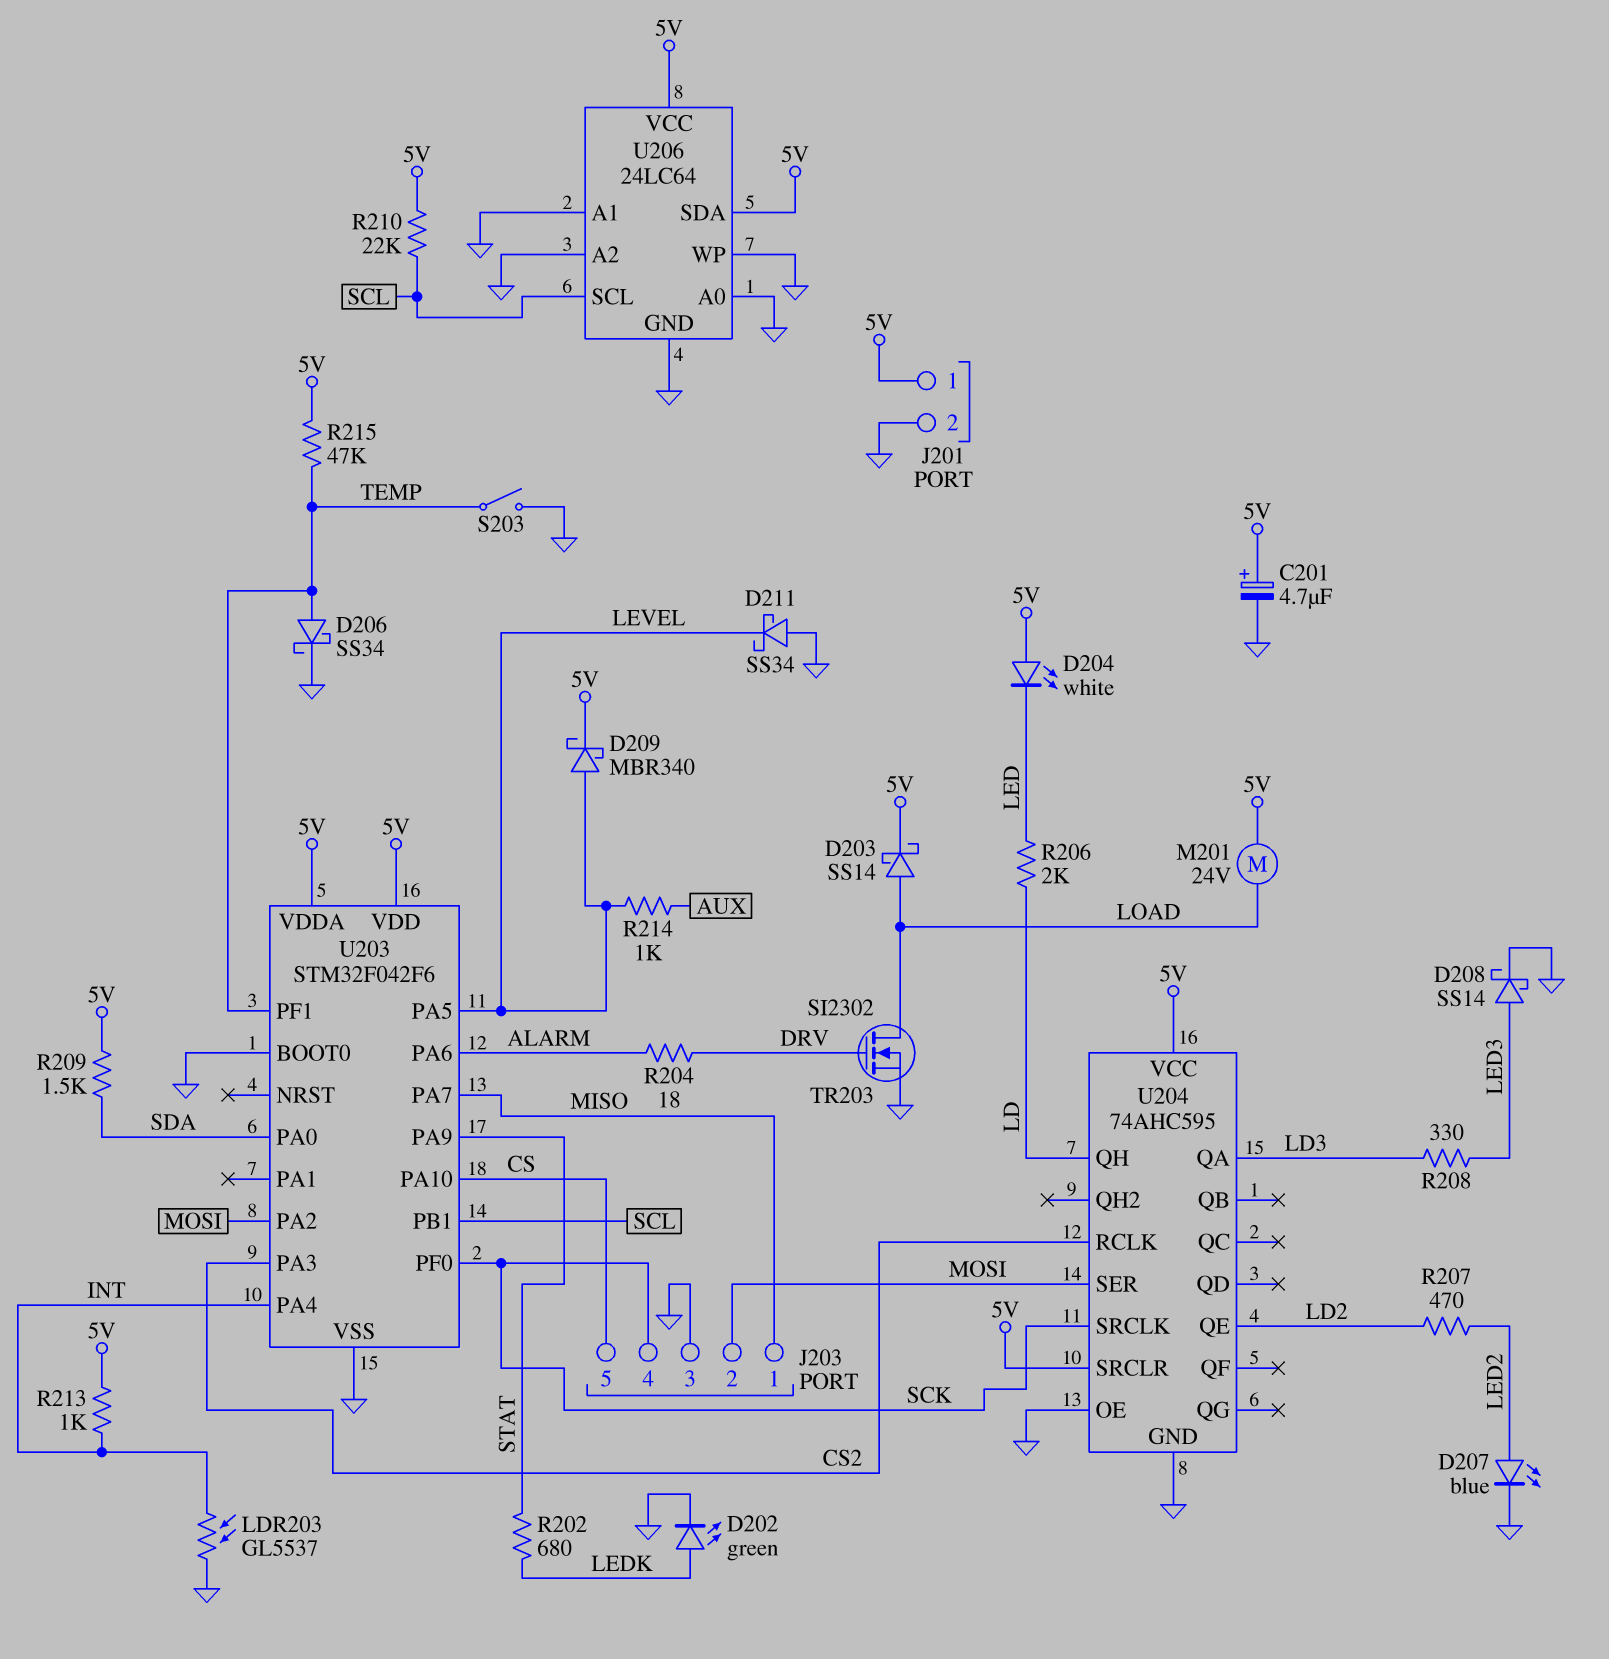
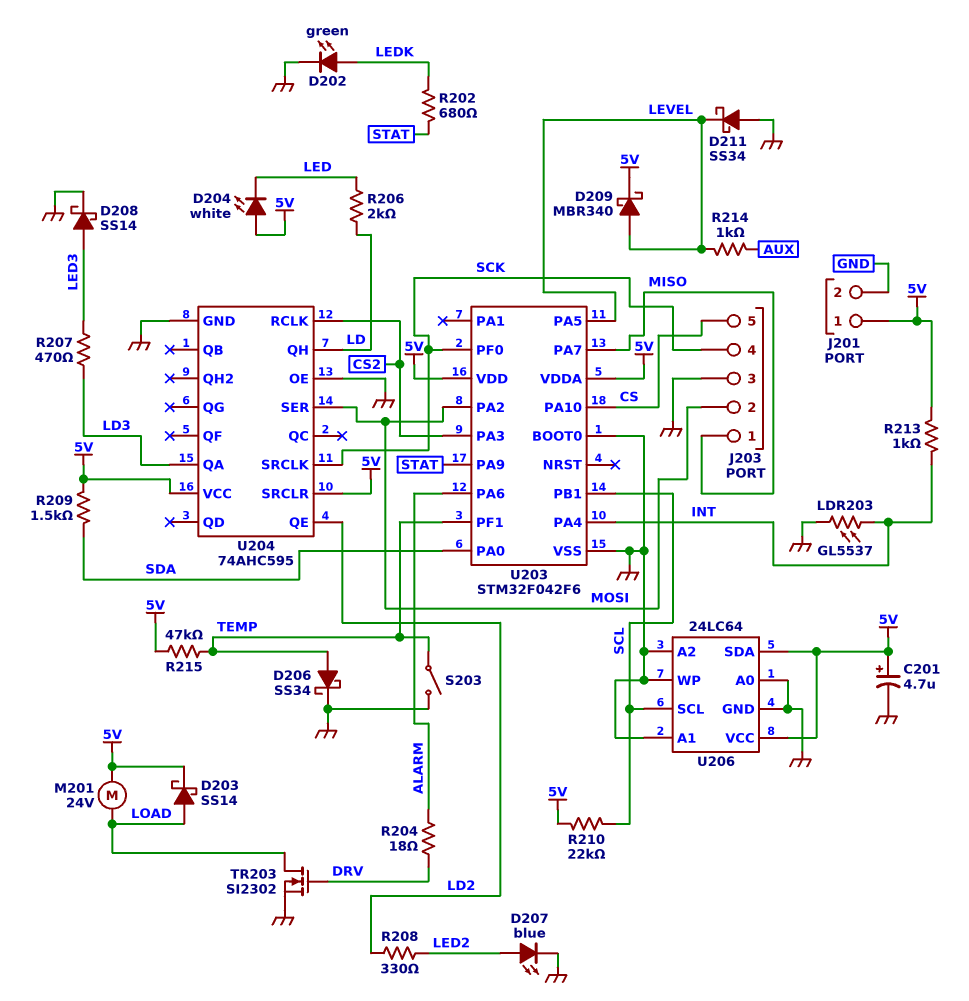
R207: 470 (LD2, LED2) -> 470 (LD3, LED3)
R208: 330 (LD3, LED3) -> 330 (LD2, LED2)

